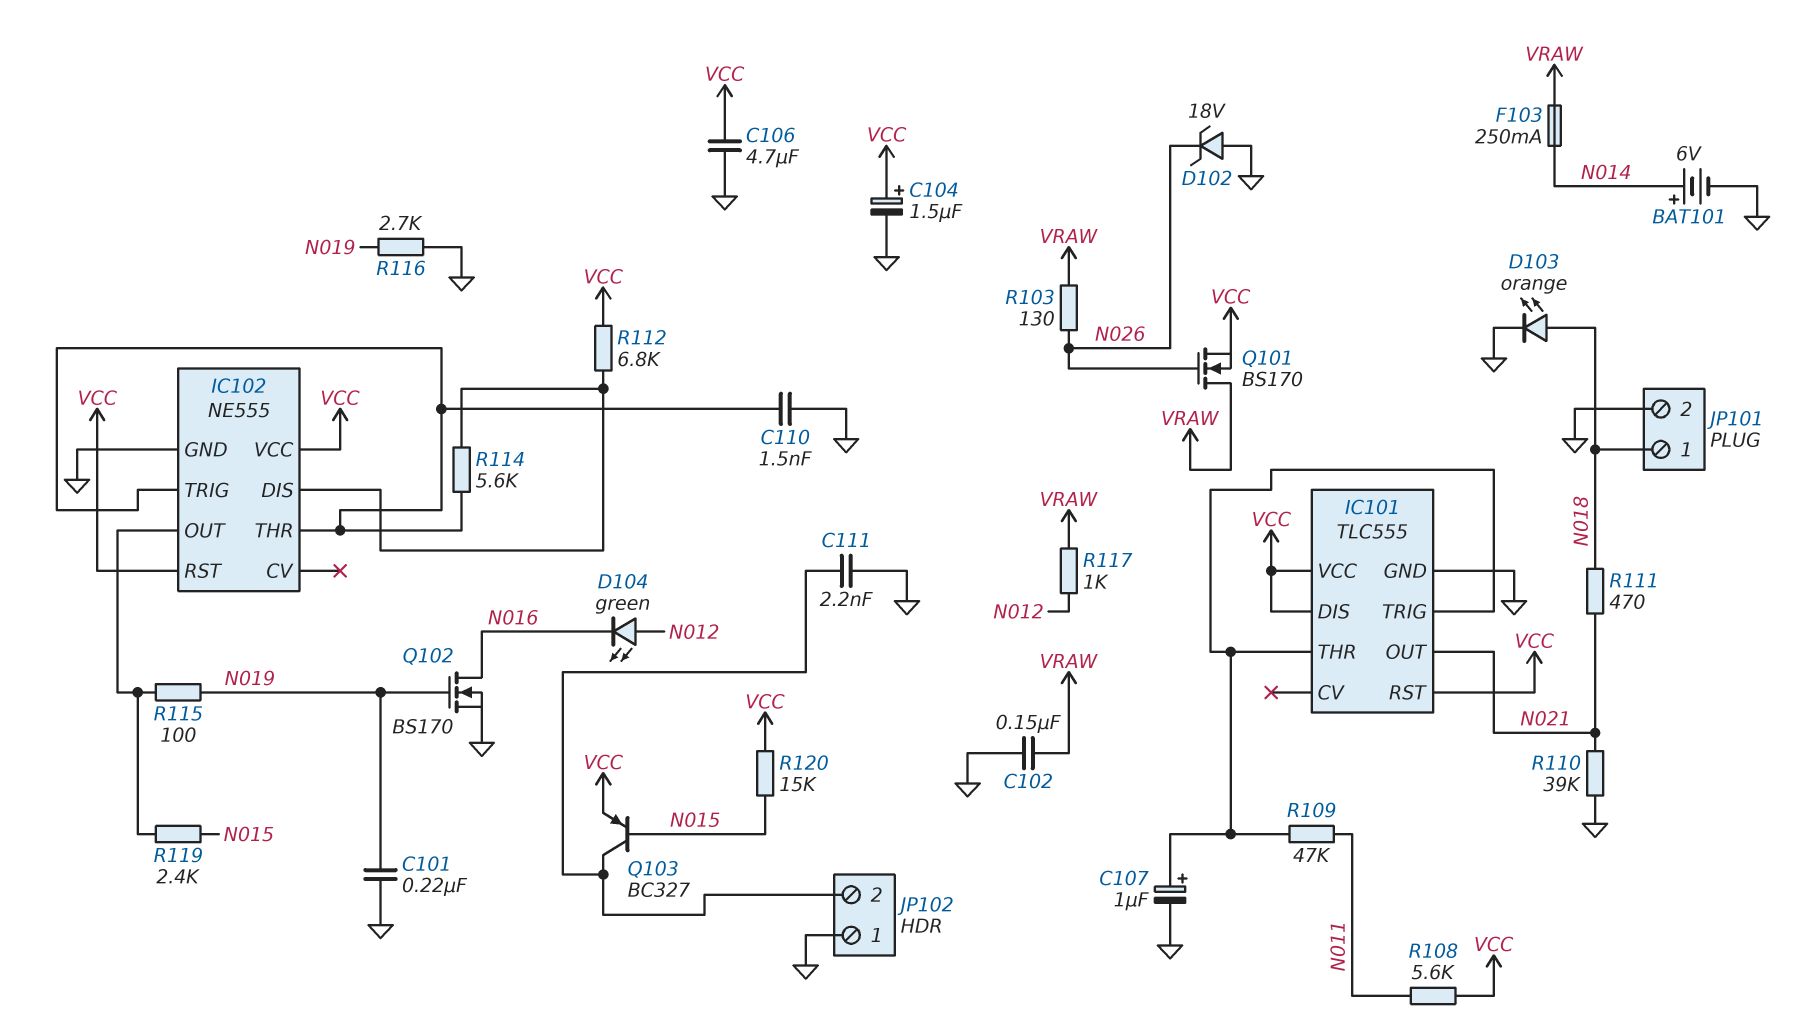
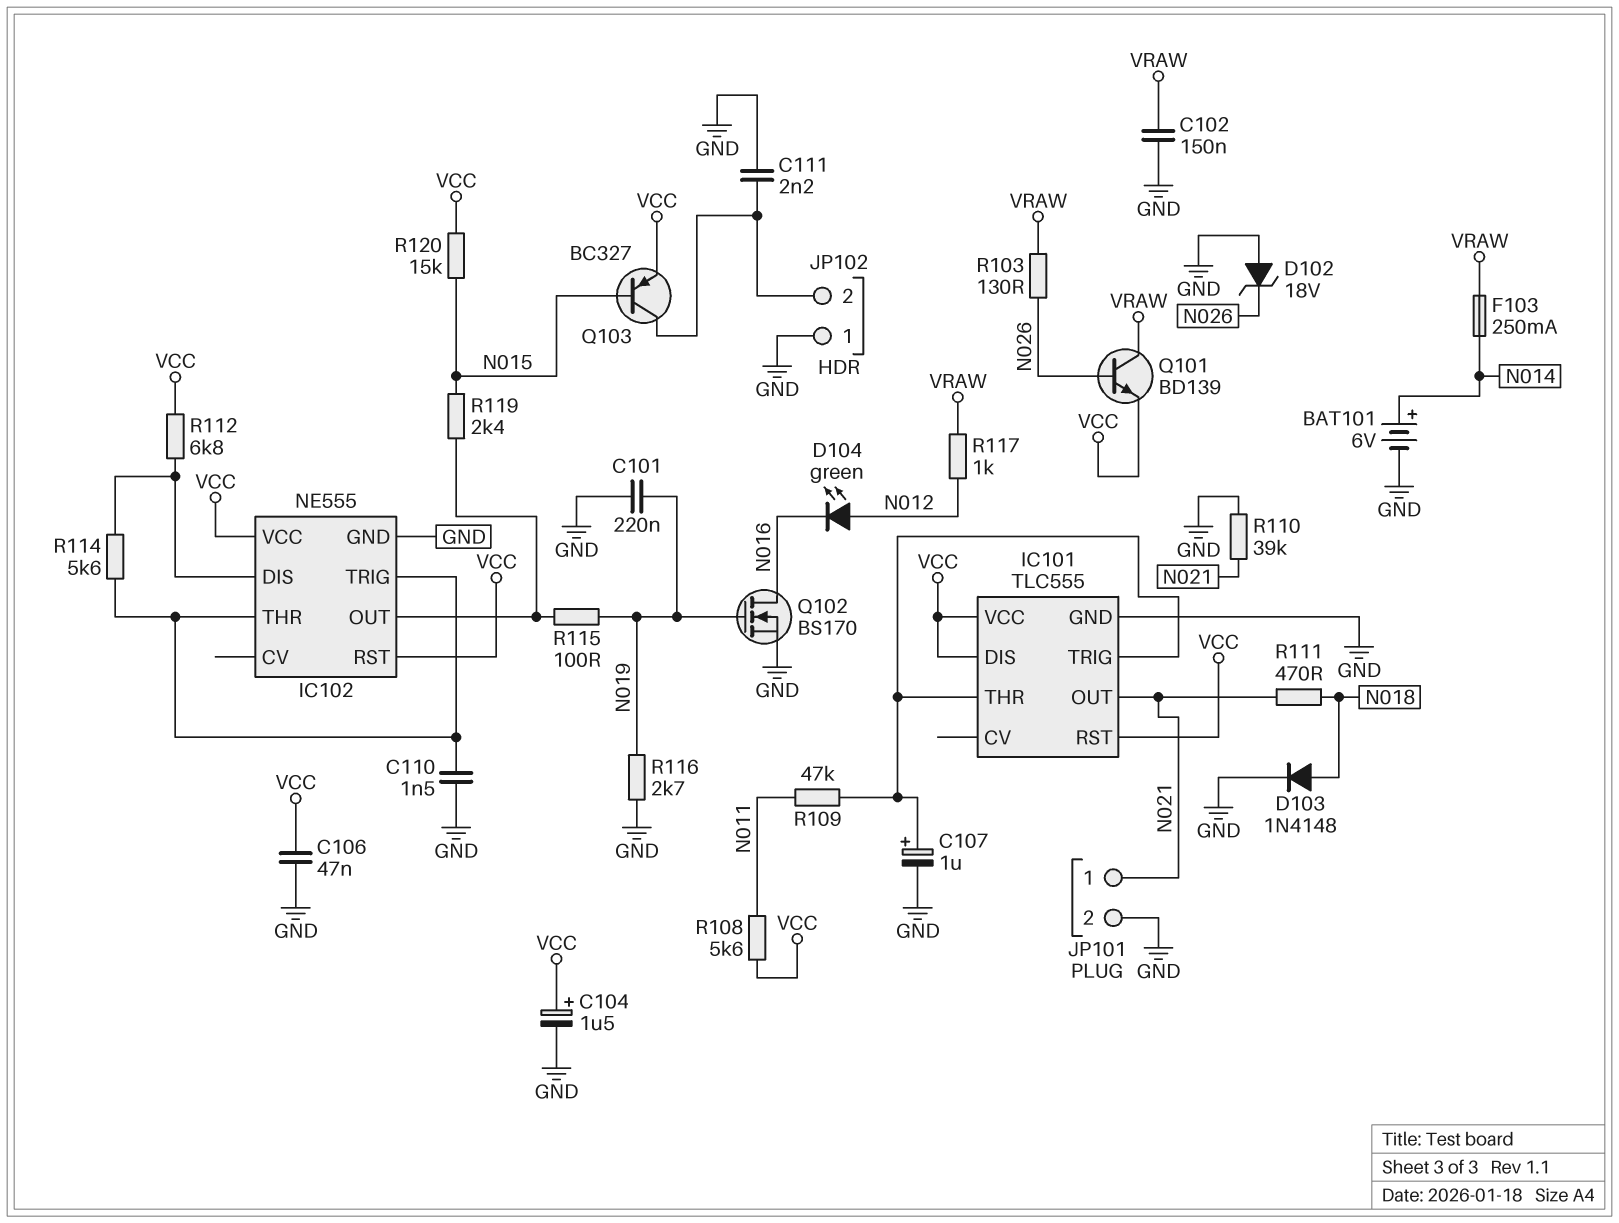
C106: 4.7uF (GND, VCC) -> 47nF (GND, VCC)
D103: LED orange (A N018, K GND) -> diode 1N4148 (A N018, K GND)
JP101 pin 1: N018 -> N021
Q101: NMOS BS170 (G N026, D VRAW, S VCC) -> NPN BD139 (B N026, C VRAW, E VCC)

